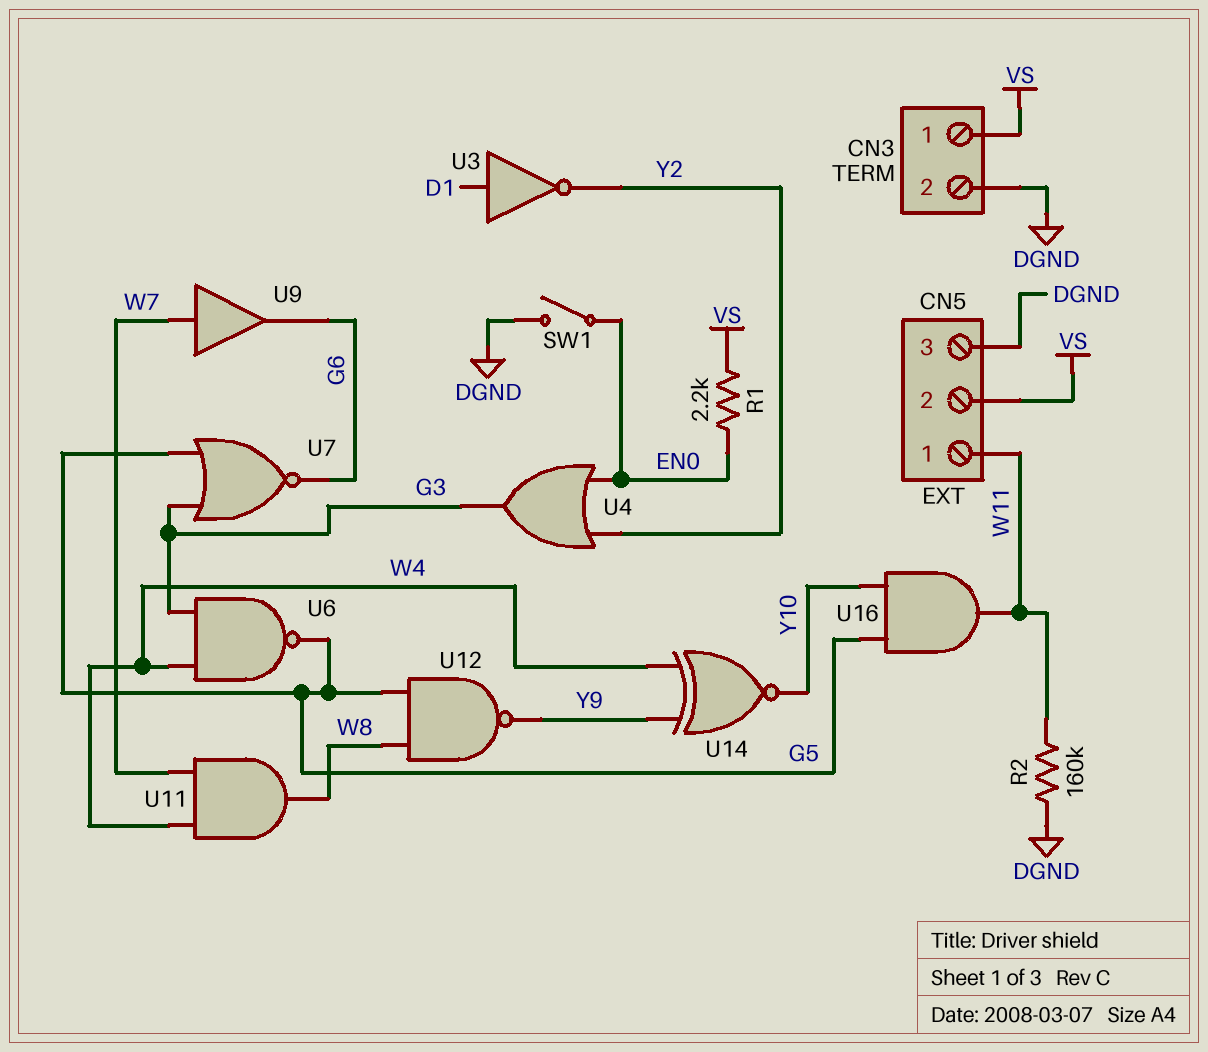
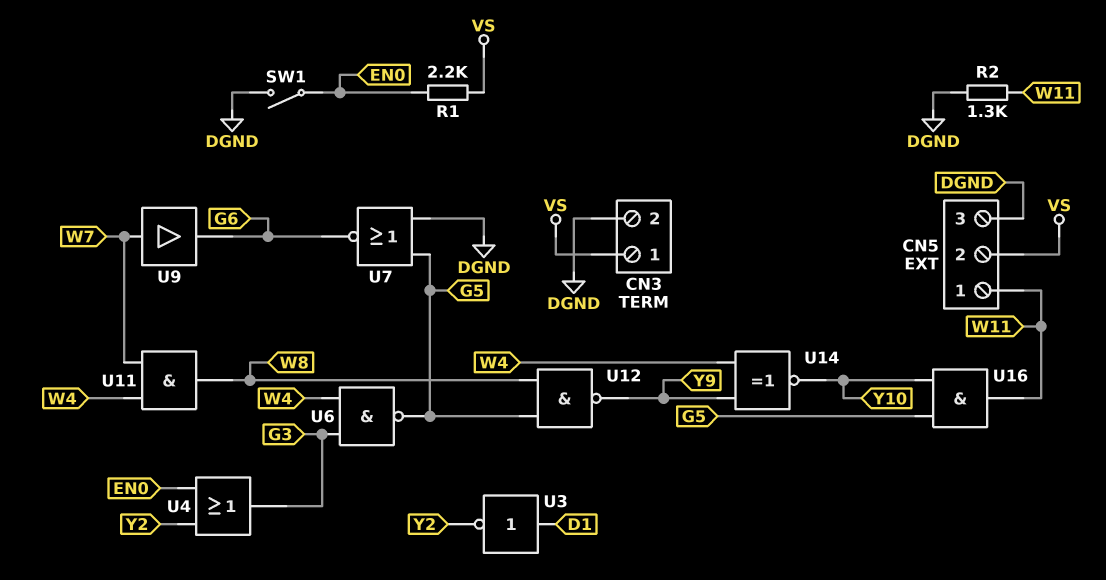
R2: 160k (DGND, W11) -> 1.3k (DGND, W11)
U7: NOR (in G3, in G5, out G6) -> NOR (in DGND, in G5, out G6)

